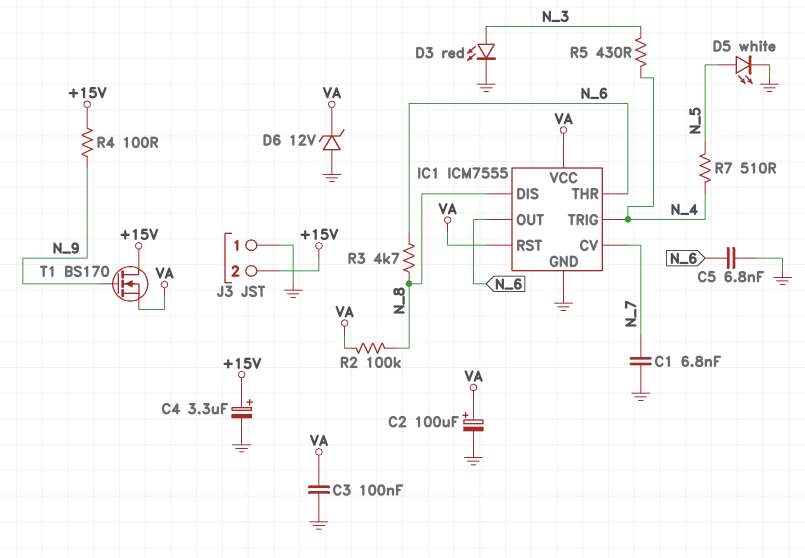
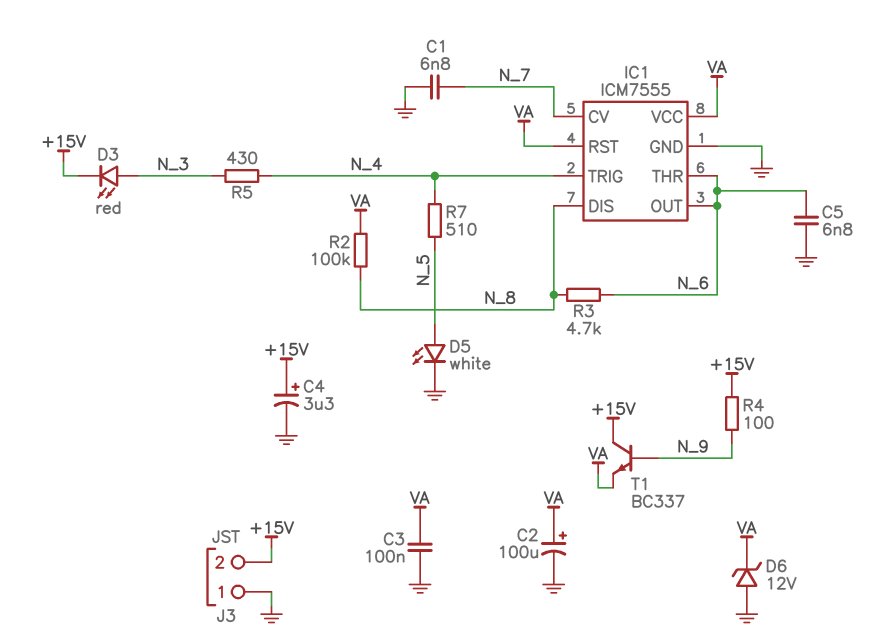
D3: LED red (A N_3, K GND) -> LED red (A N_3, K +15V)
T1: NMOS BS170 (G N_9, D +15V, S VA) -> NPN BC337 (B N_9, C +15V, E VA)

